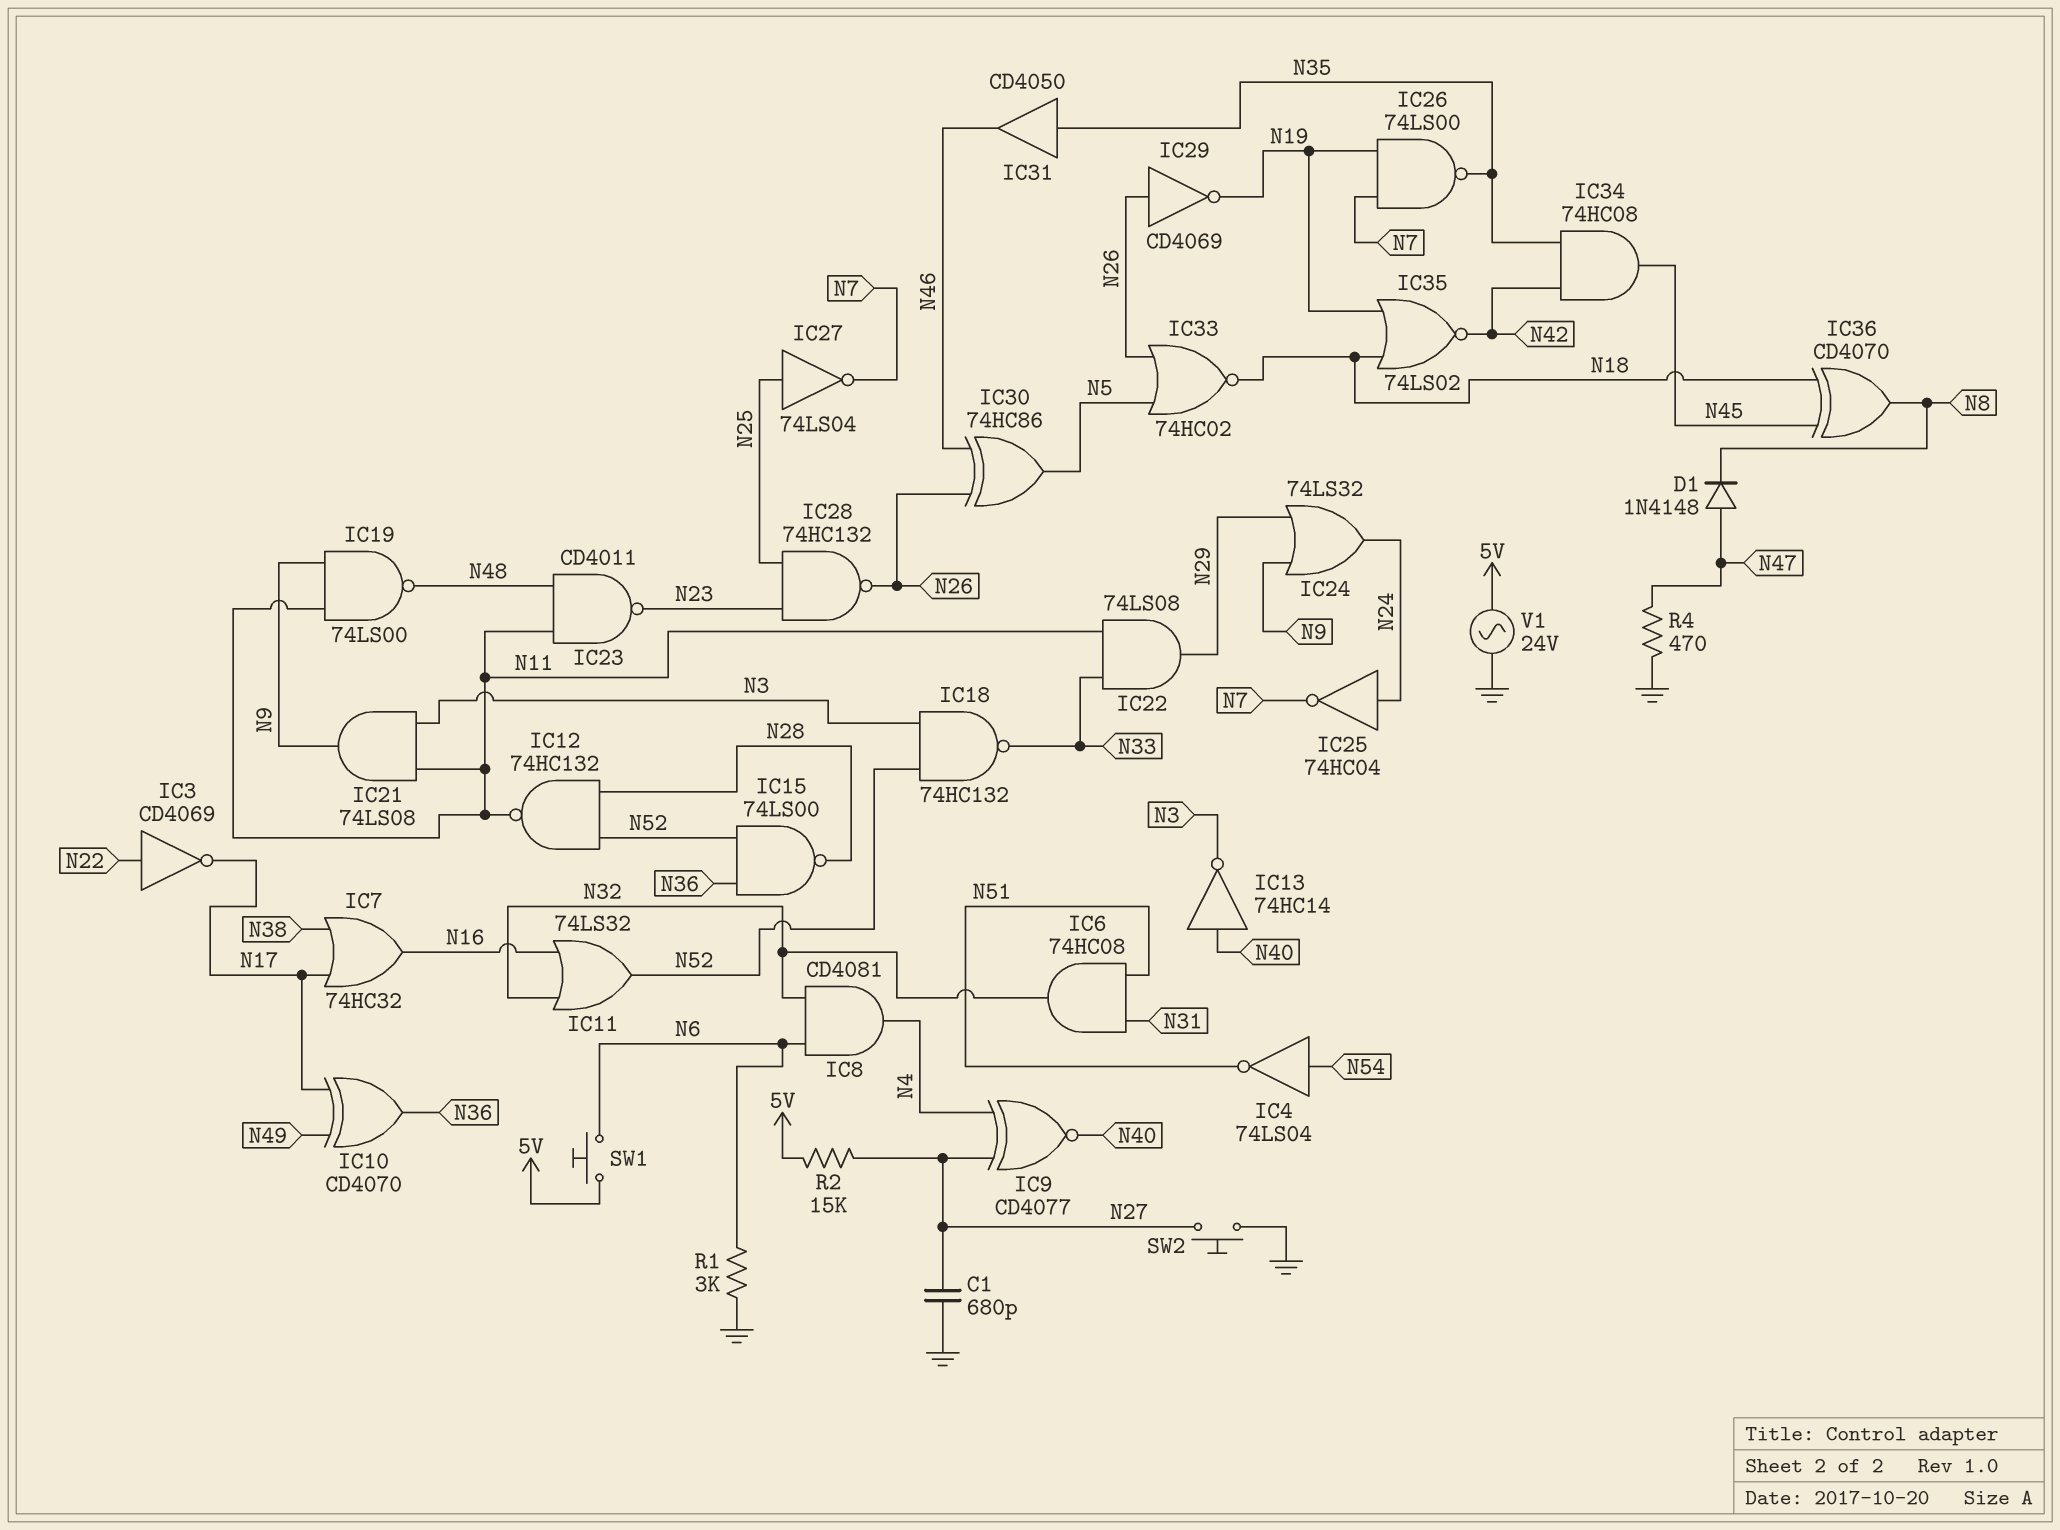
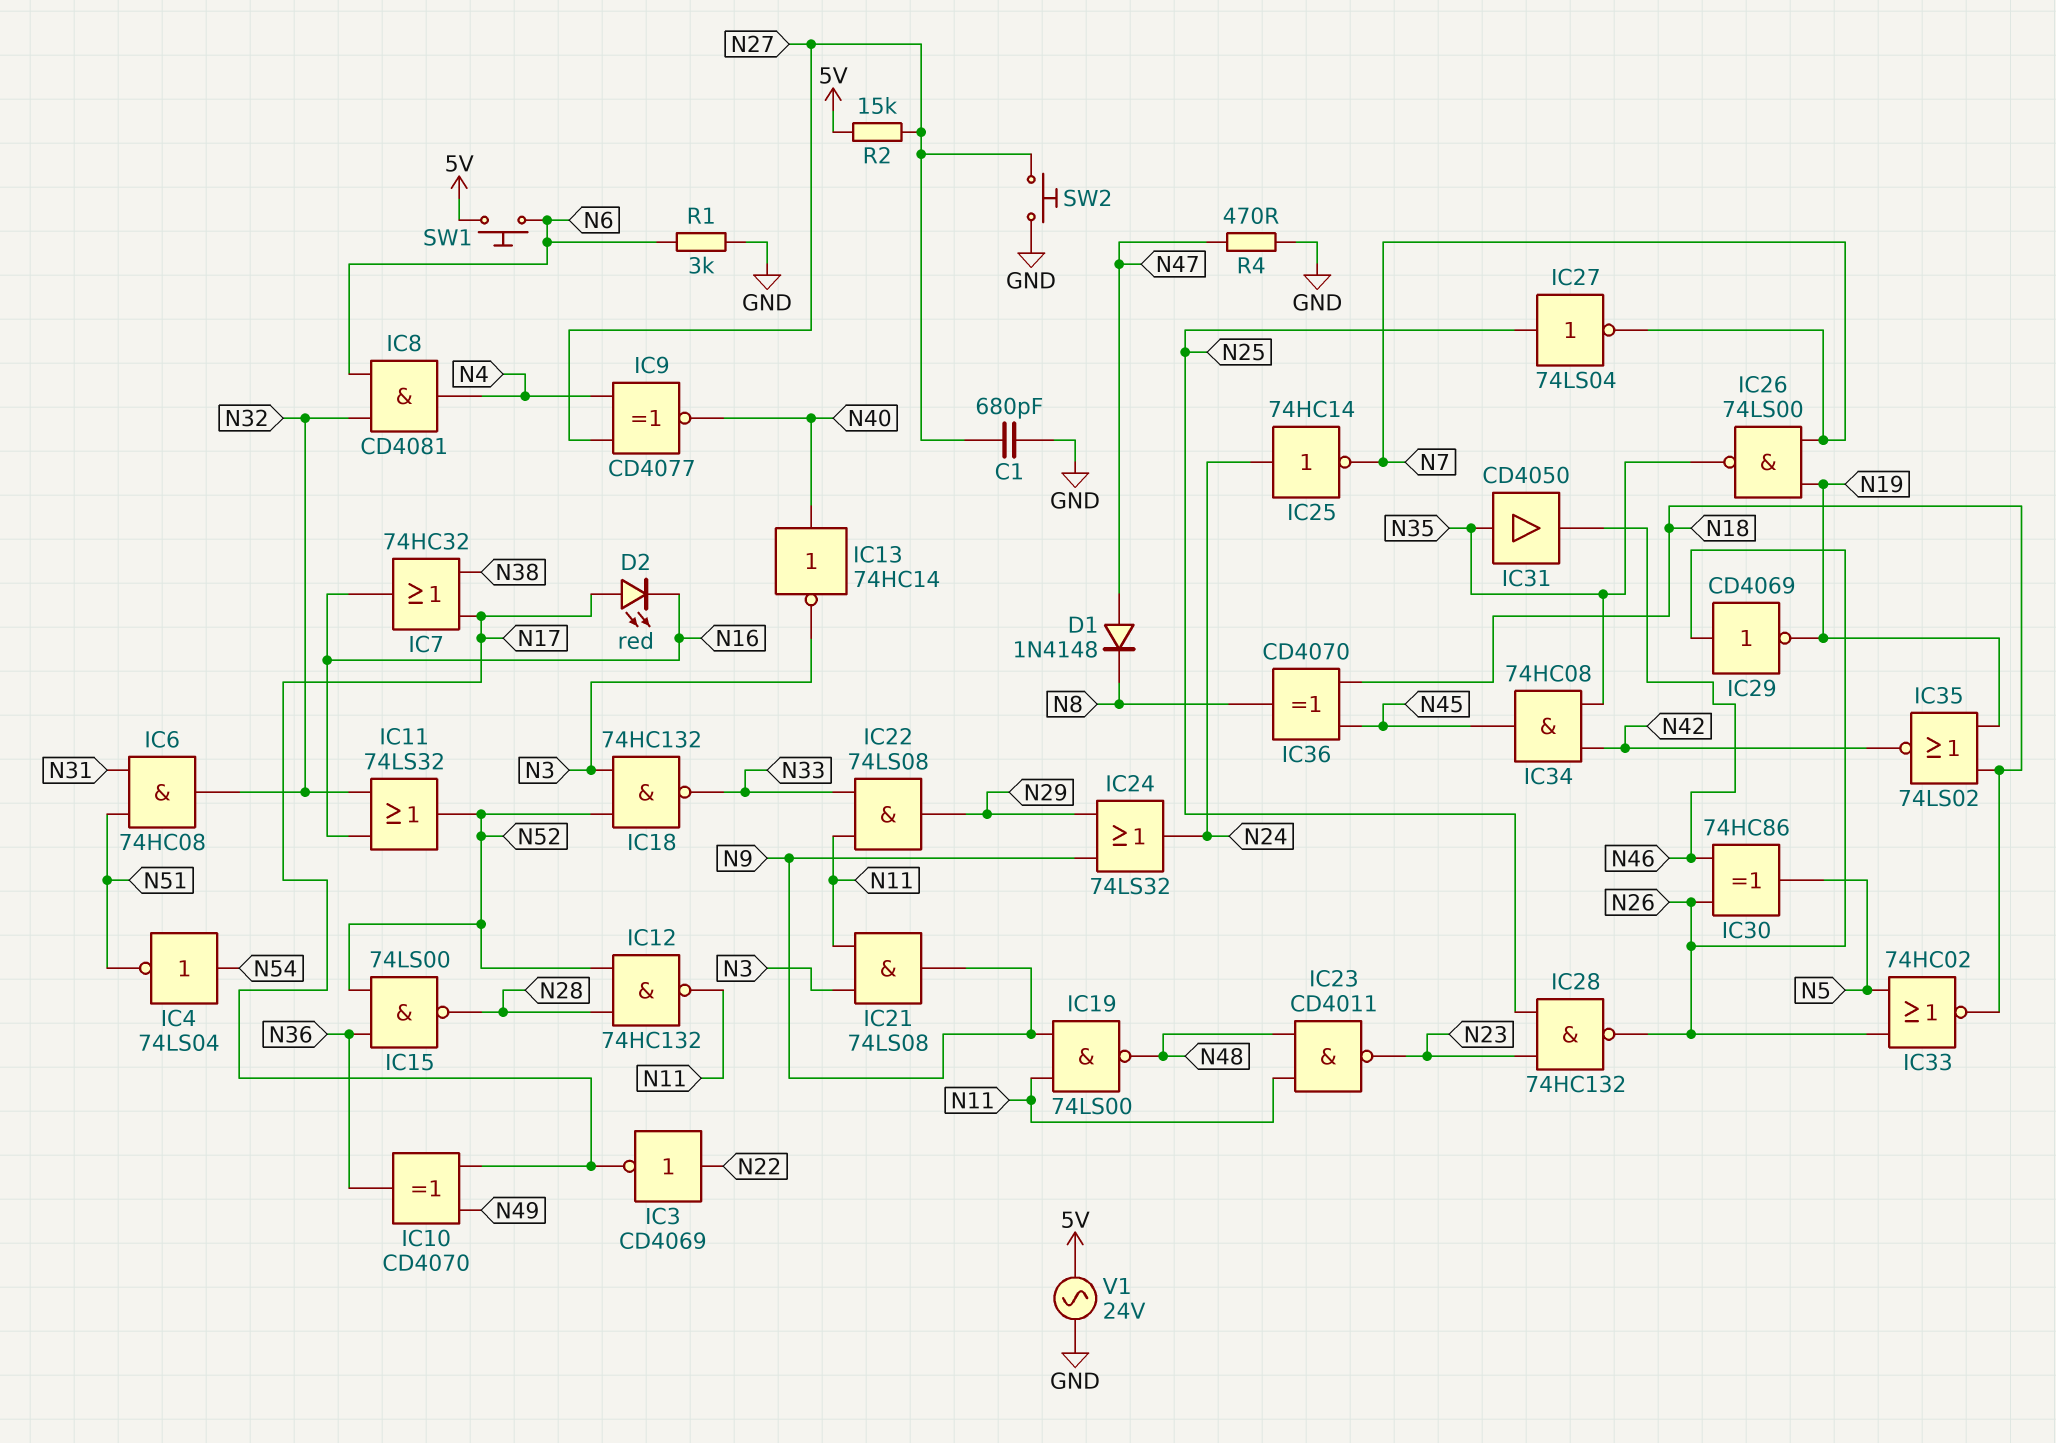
D2: none -> LED red (A N17, K N16)
IC25: NOT 74HC04 (in N24, out N7) -> NOT 74HC14 (in N24, out N7)

